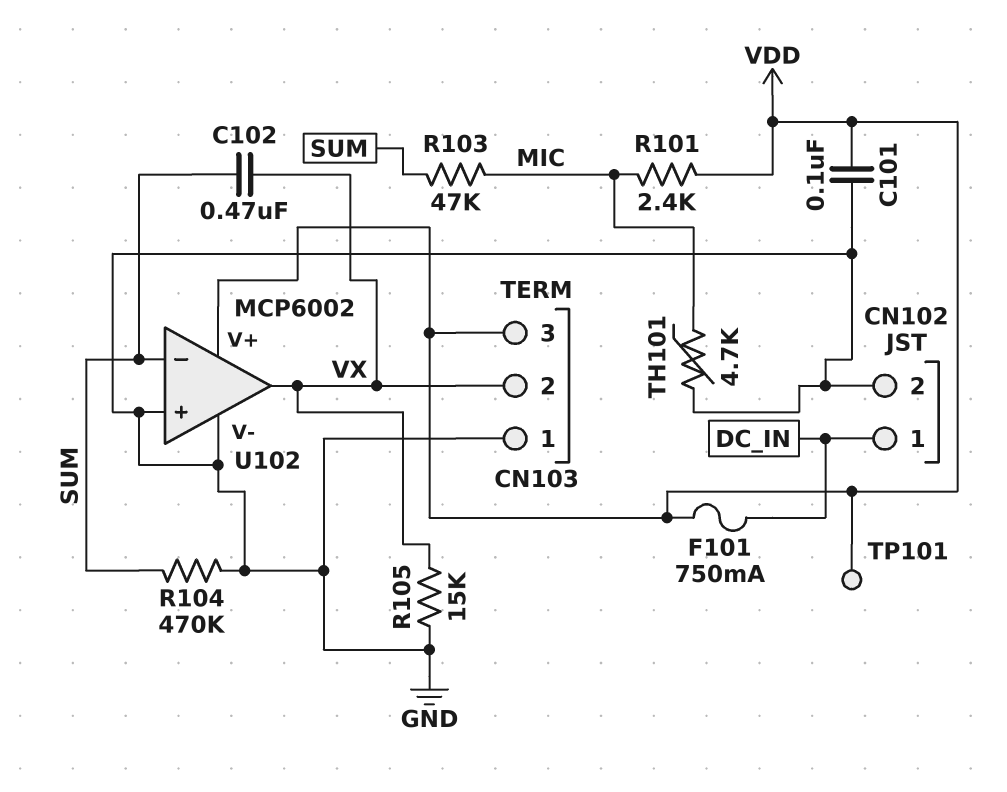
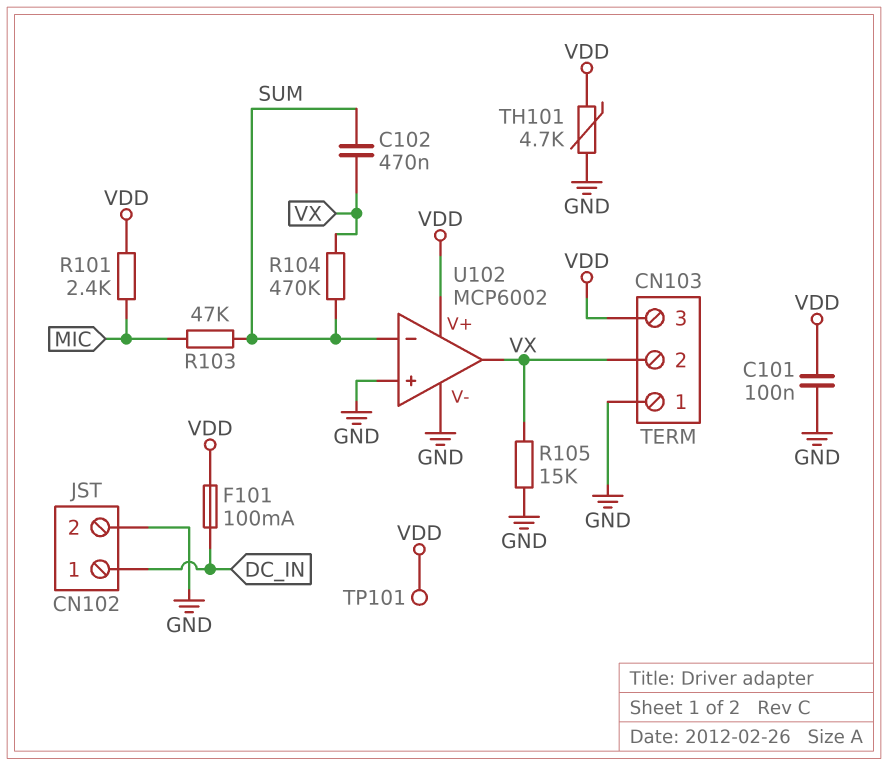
F101: 750mA (DC_IN, VDD) -> 100mA (DC_IN, VDD)
R104: 470k (GND, SUM) -> 470k (SUM, VX)
TH101: 4.7k (GND, MIC) -> 4.7k (GND, VDD)

